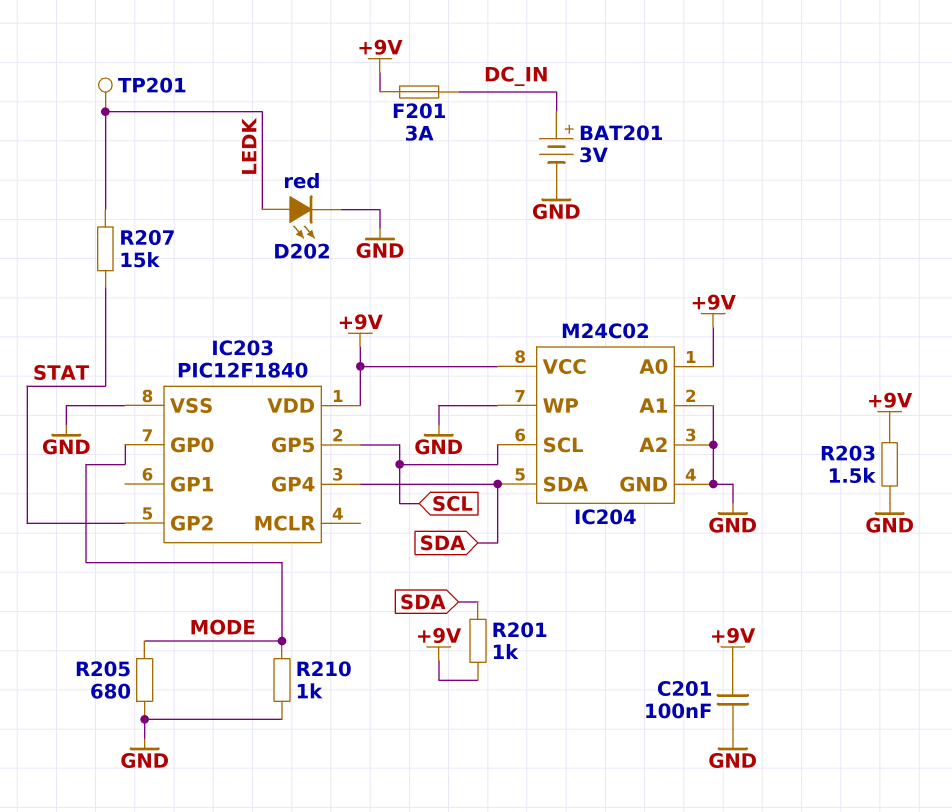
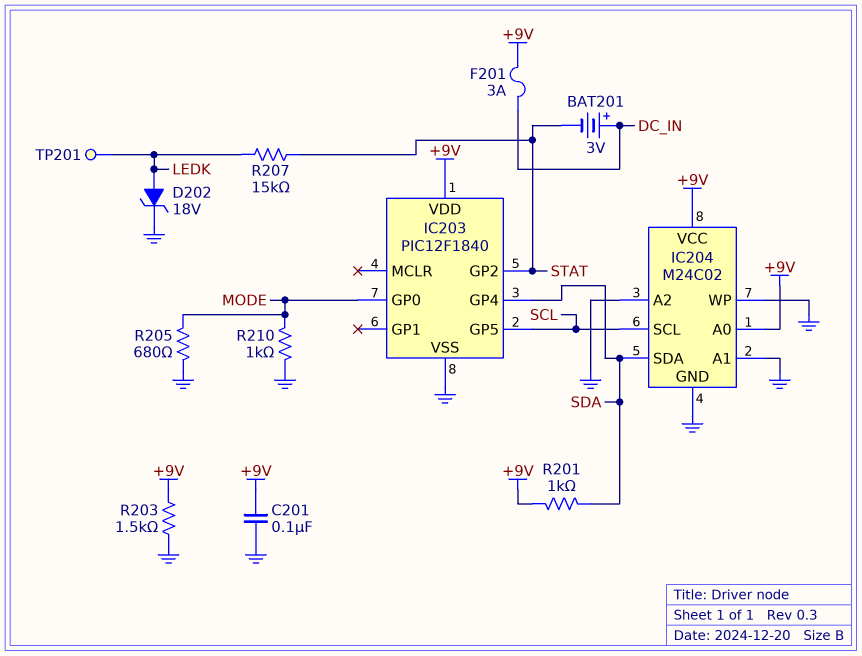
BAT201: 3V (plus DC_IN, minus GND) -> 3V (plus DC_IN, minus STAT)
D202: LED red (A LEDK, K GND) -> zener 18V (A LEDK, K GND)

